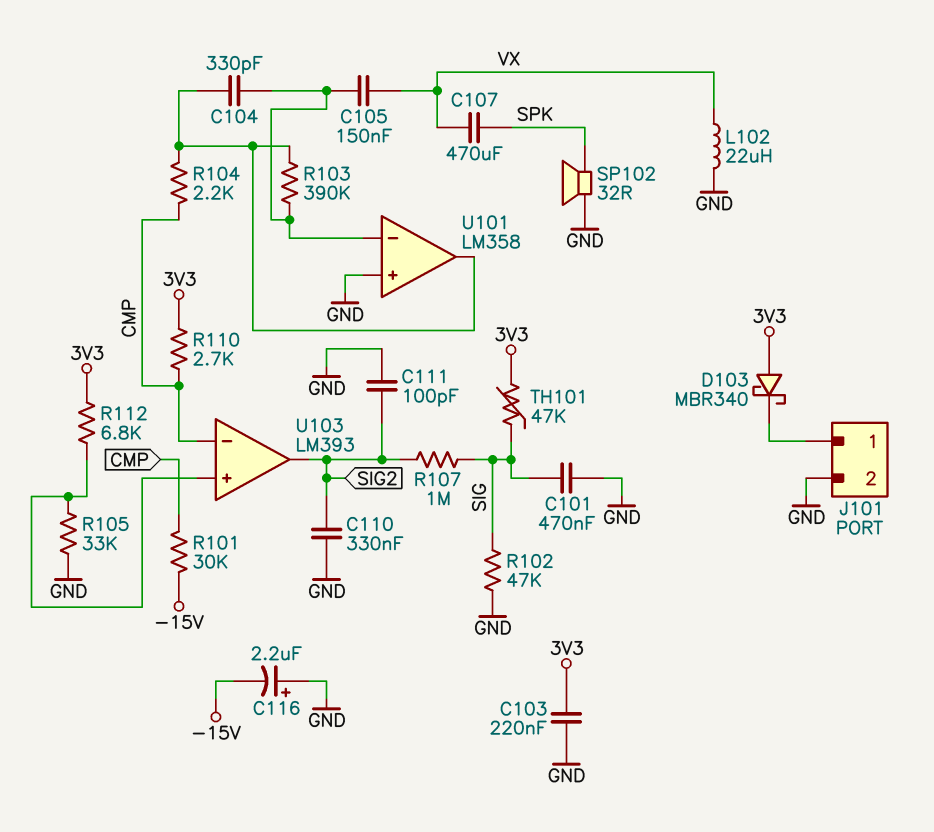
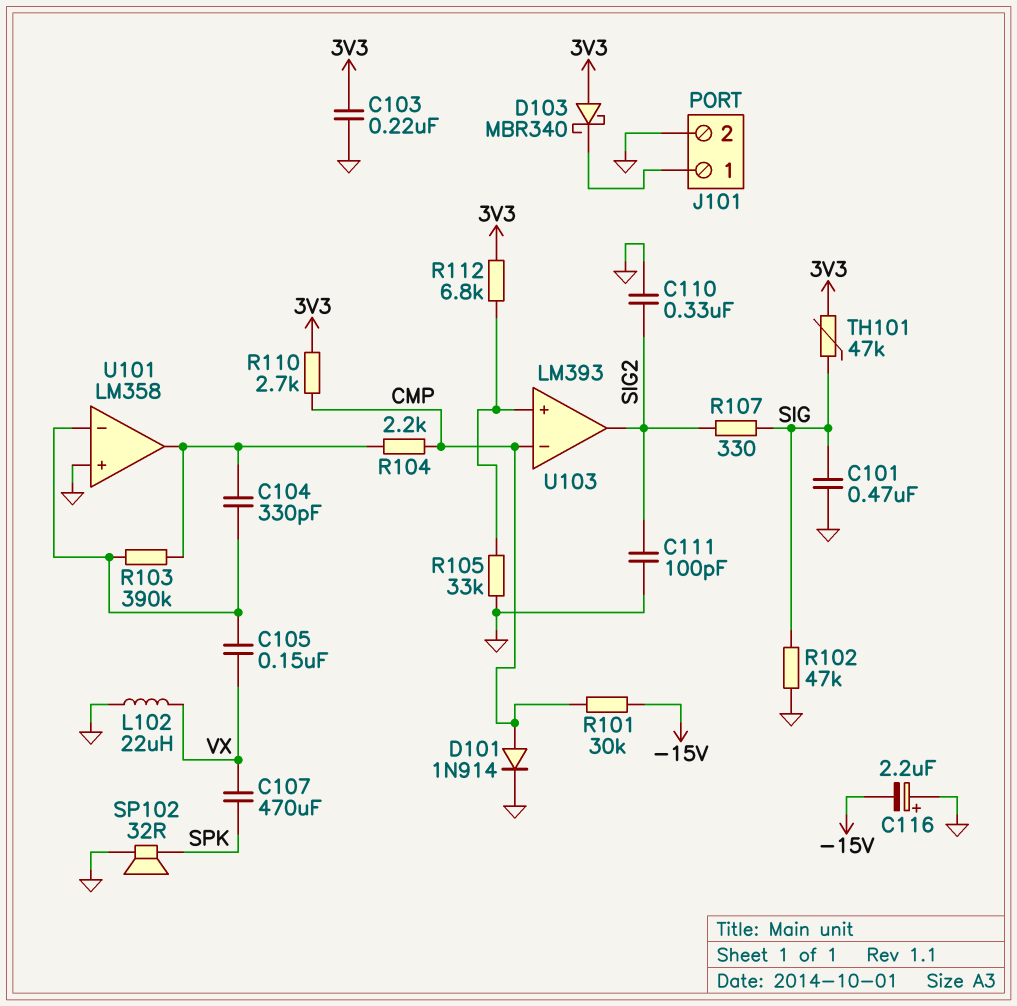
D101: none -> diode 1N914 (A CMP, K GND)
R107: 1M (SIG, SIG2) -> 330 (SIG, SIG2)

